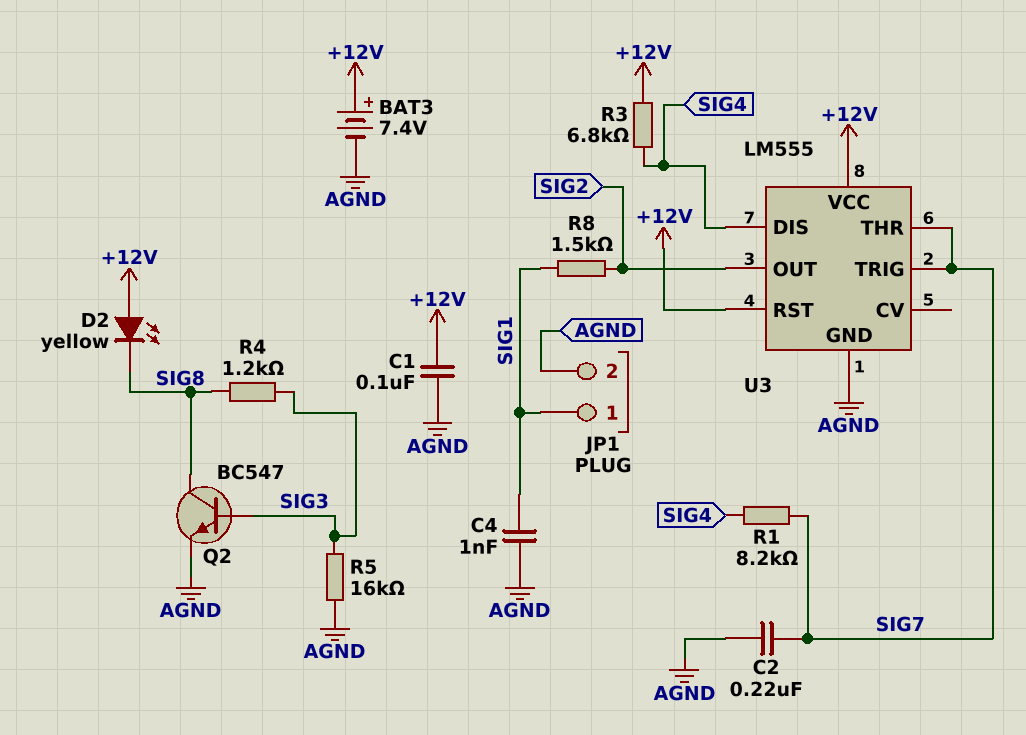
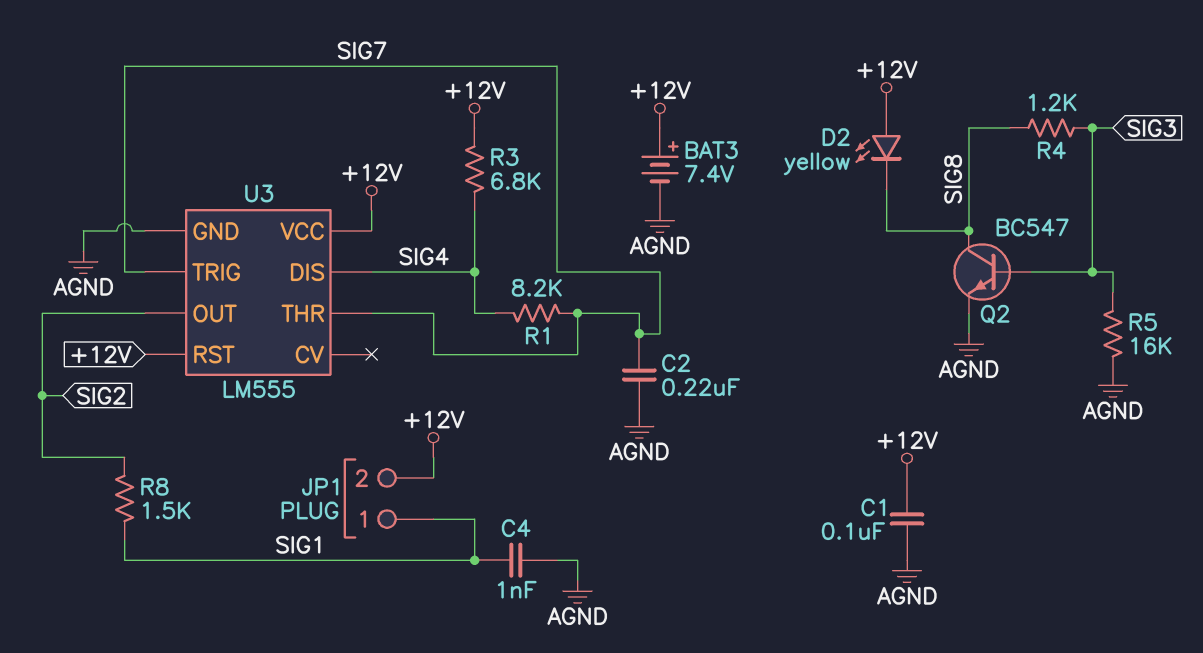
JP1 pin 2: AGND -> +12V

